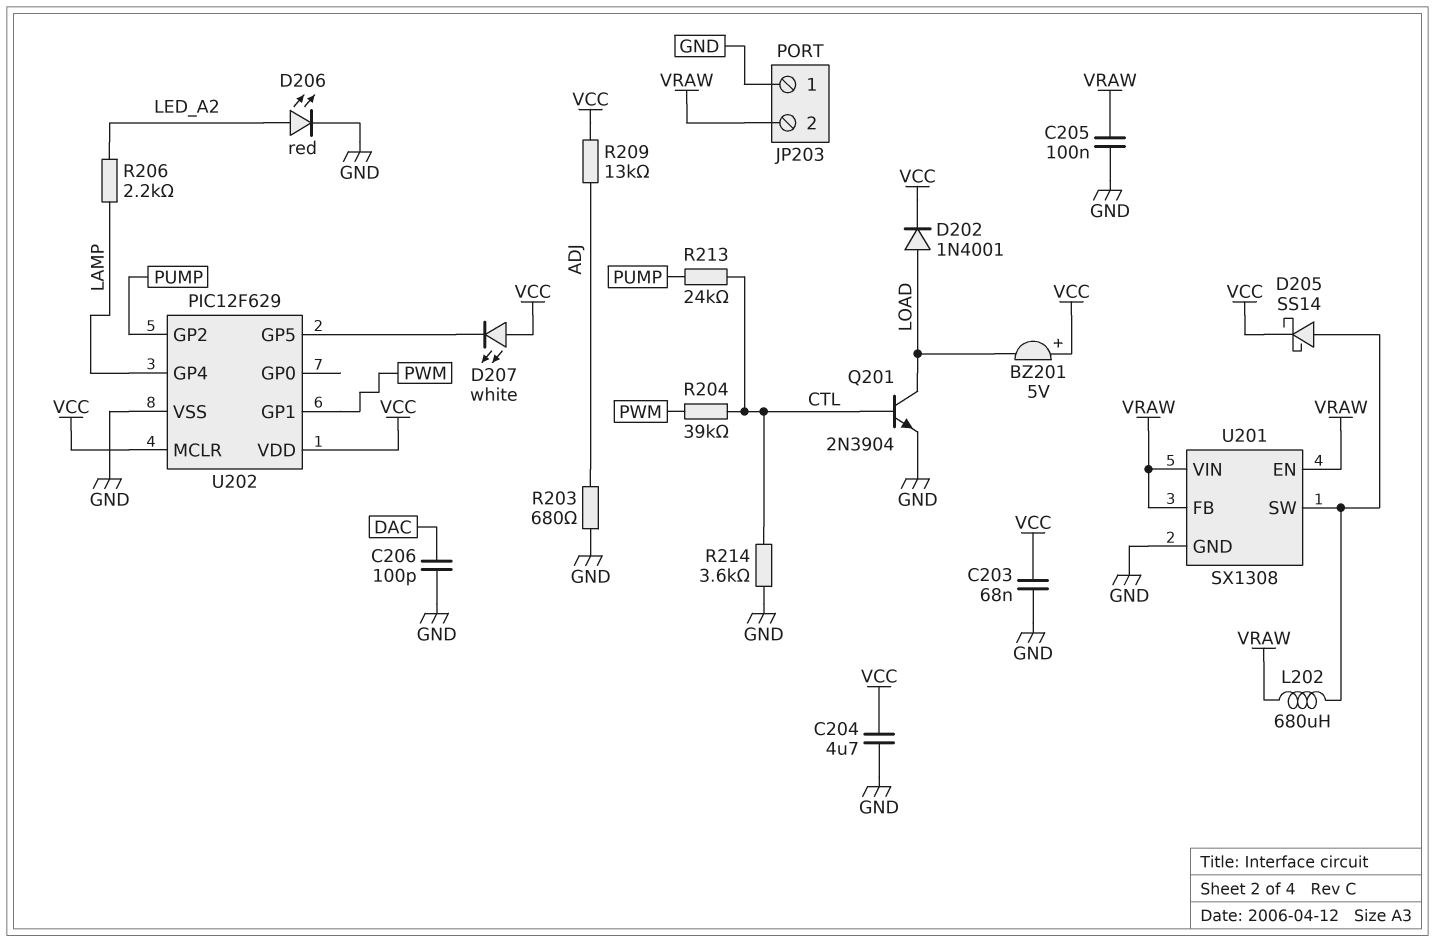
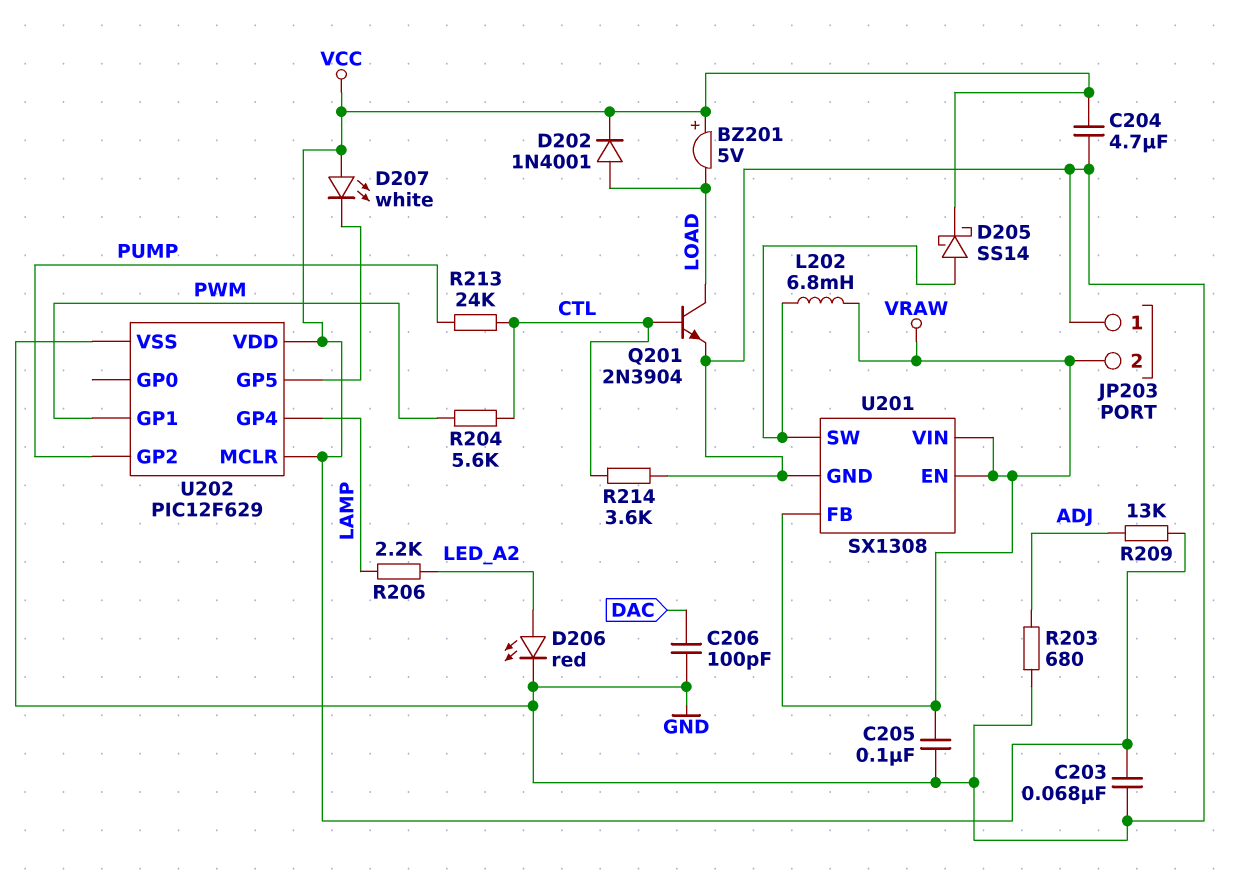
L202: 680uH (U201/SW, VRAW) -> 6.8mH (U201/SW, VRAW)
R204: 39k (CTL, PWM) -> 5.6k (CTL, PWM)

